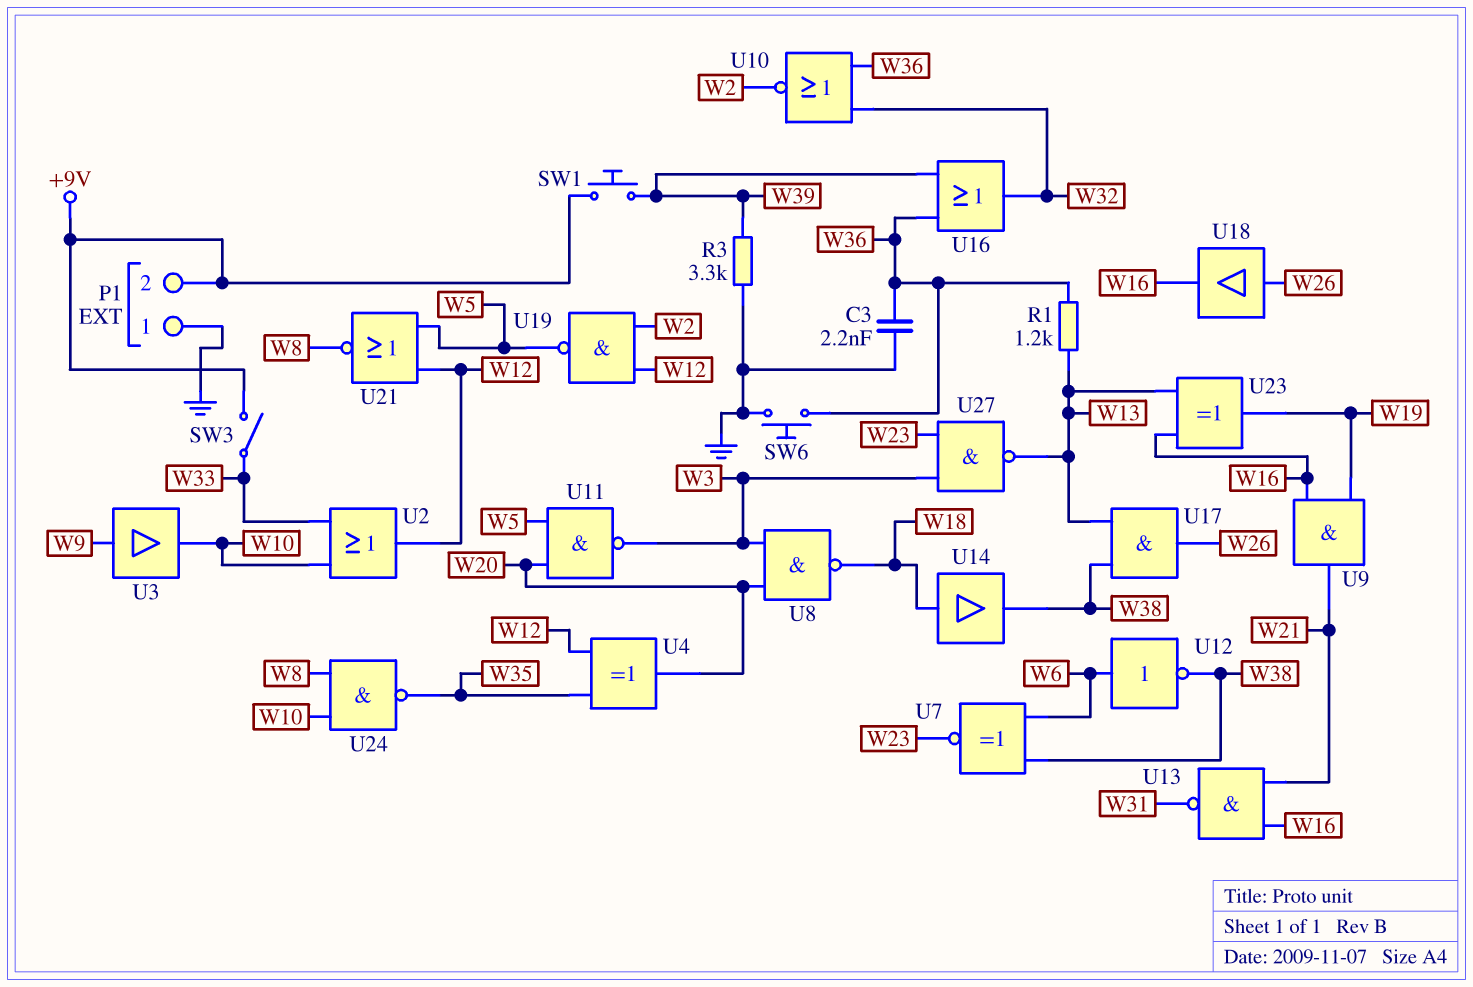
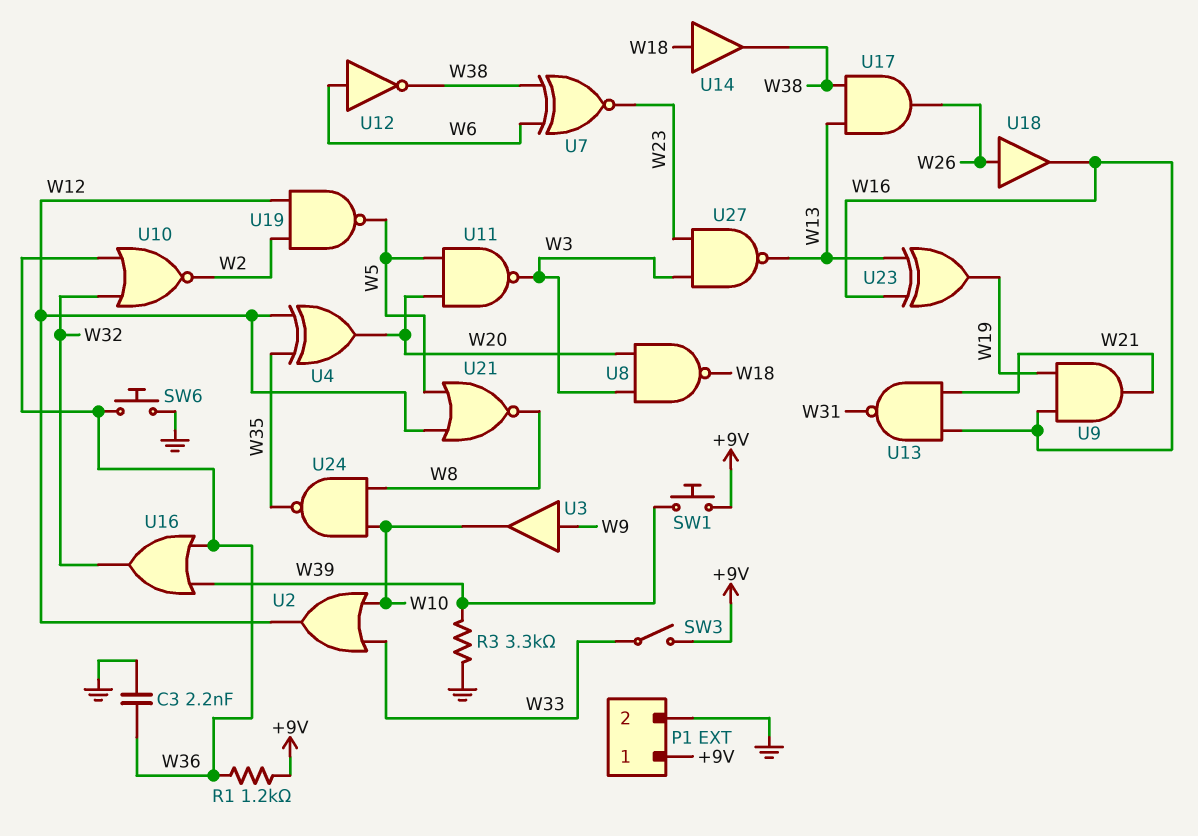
P1 pin 1: GND -> +9V
P1 pin 2: +9V -> GND
R1: 1.2k (W13, W36) -> 1.2k (+9V, W36)

